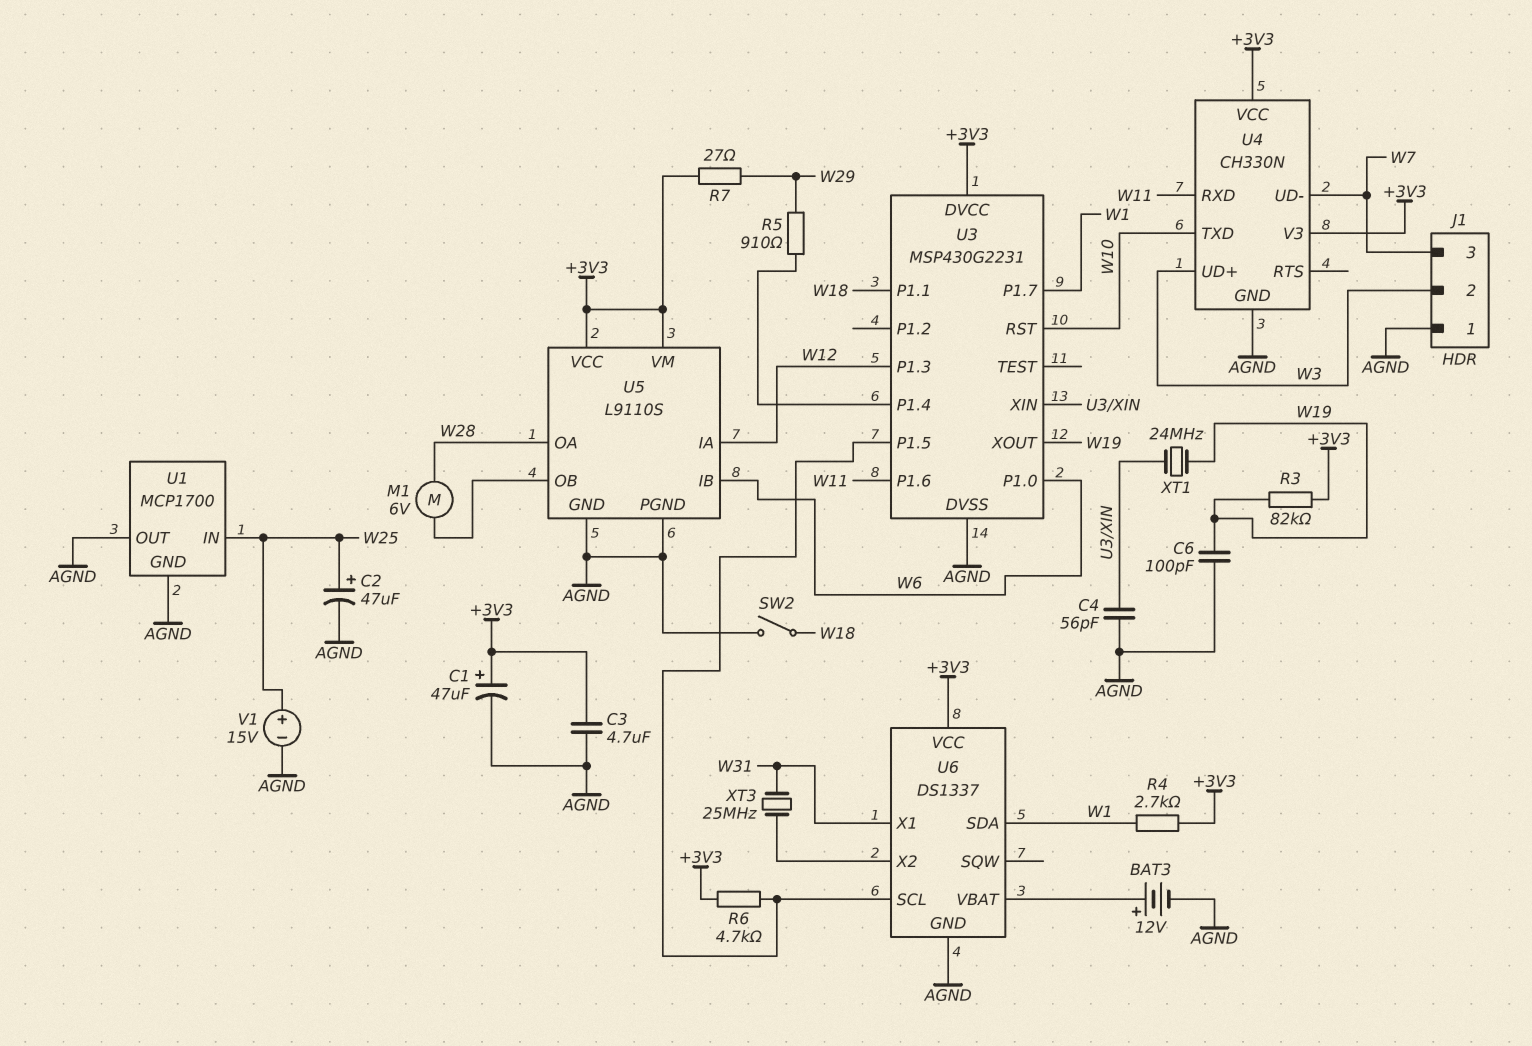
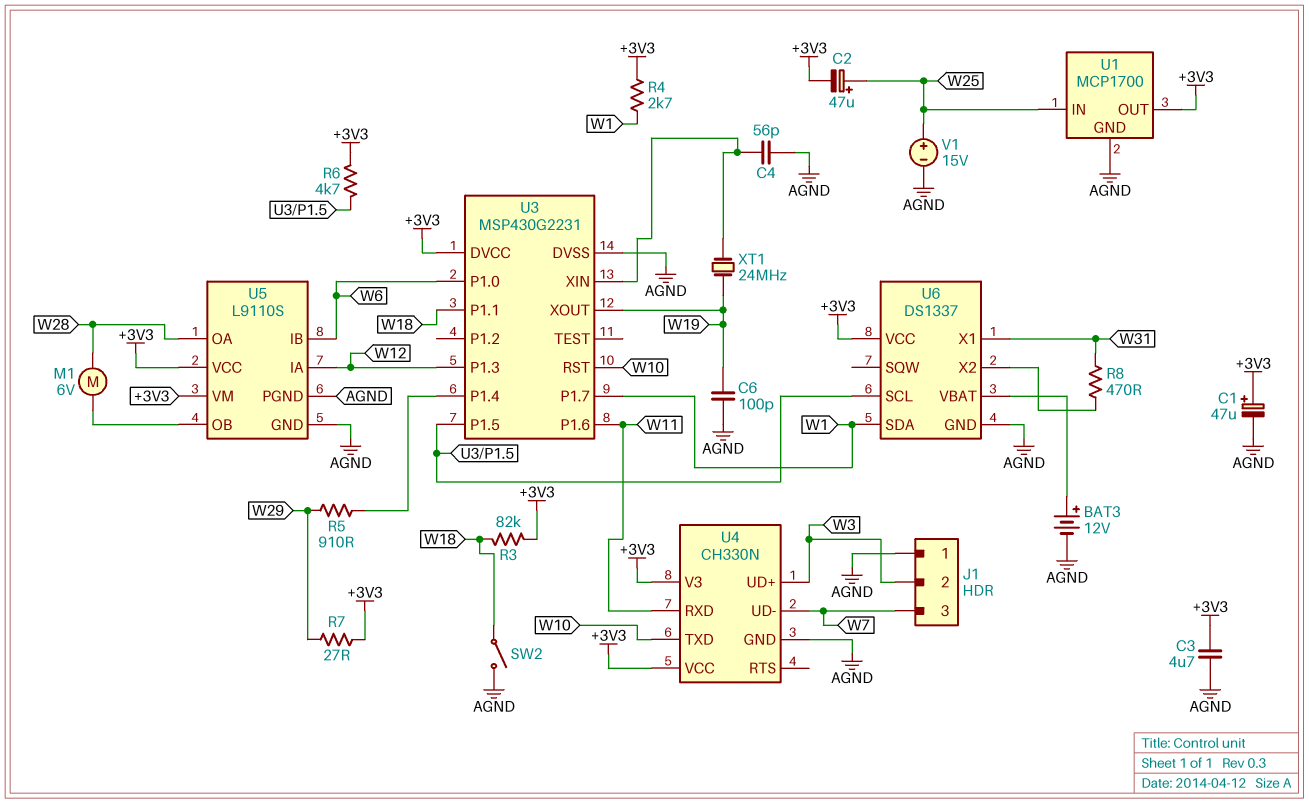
C2: 47uF (plus W25, minus AGND) -> 47uF (plus W25, minus +3V3)
R3: 82k (+3V3, W19) -> 82k (+3V3, W18)
R8: none -> 470 (U6/X2, W31)
U1 pin OUT: AGND -> +3V3
XT3: 25MHz (U6/X2, W31) -> none

